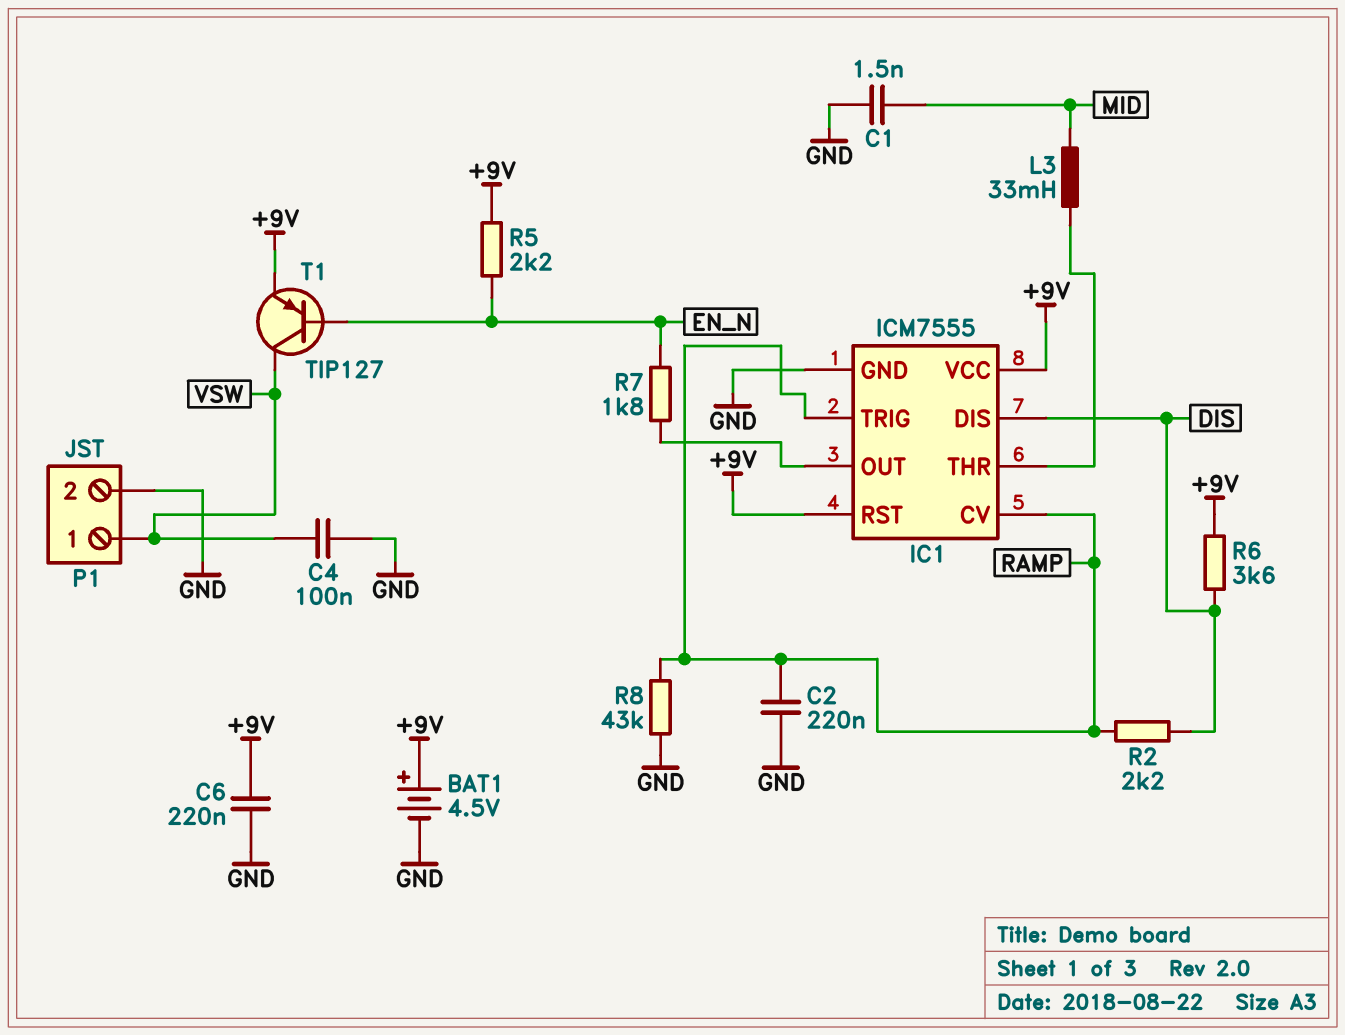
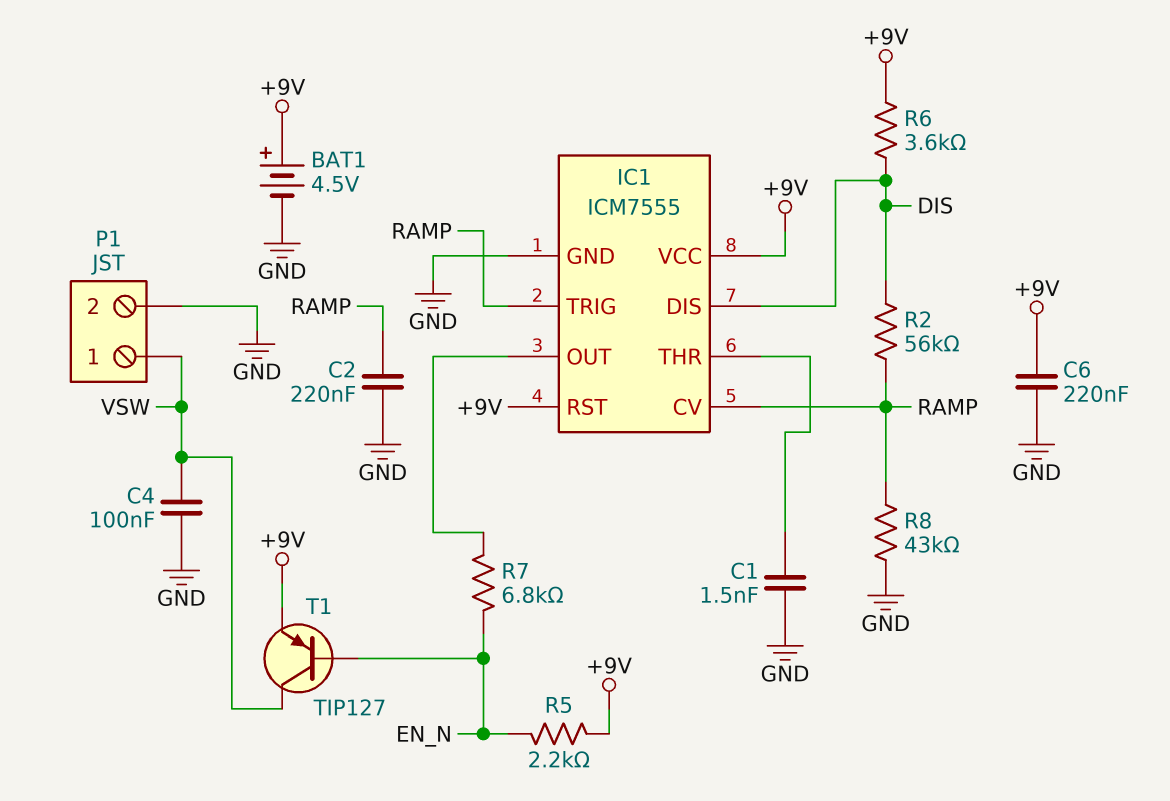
C1: 1.5nF (GND, MID) -> 1.5nF (GND, IC1/THR)
L3: 33mH (IC1/THR, MID) -> none
R2: 2.2k (DIS, RAMP) -> 56k (DIS, RAMP)
R7: 1.8k (EN_N, IC1/OUT) -> 6.8k (EN_N, IC1/OUT)

